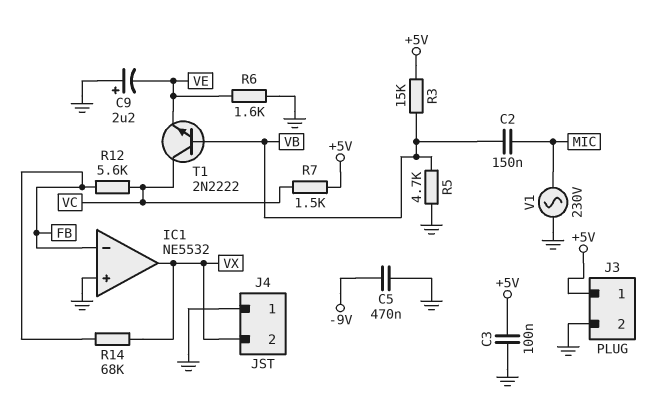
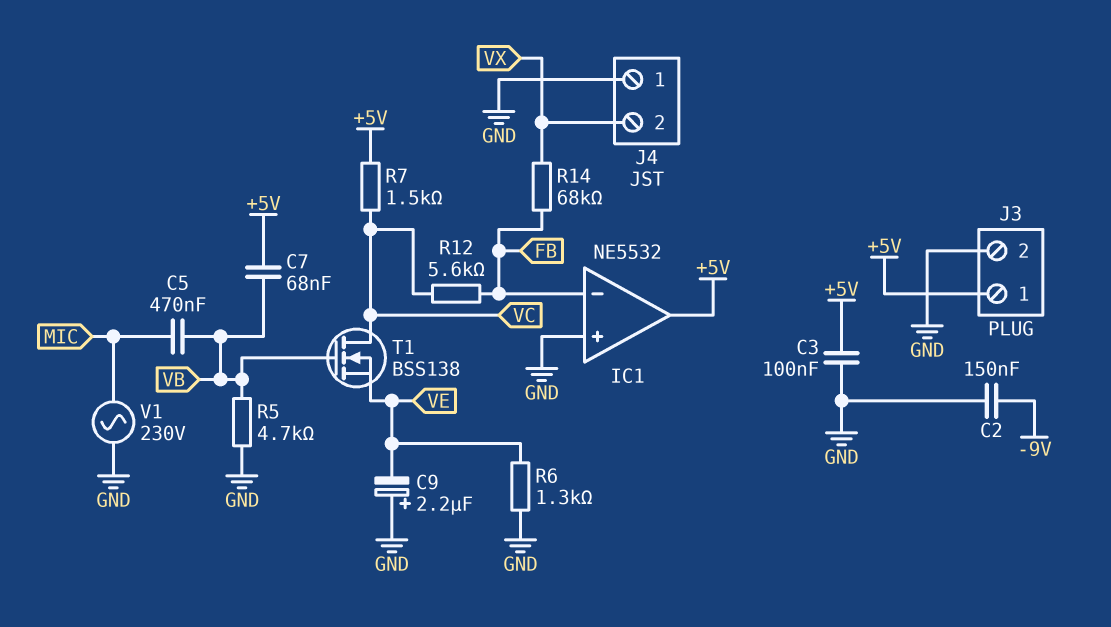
C2: 150nF (MIC, VB) -> 150nF (-9V, GND)
C5: 470nF (-9V, GND) -> 470nF (MIC, VB)
C7: none -> 68nF (+5V, VB)
IC1 pin out: VX -> +5V
R3: 15k (+5V, VB) -> none
R6: 1.6k (GND, VE) -> 1.3k (GND, VE)
T1: NPN 2N2222 (B VB, C VC, E VE) -> NMOS BSS138 (G VB, D VC, S VE)

